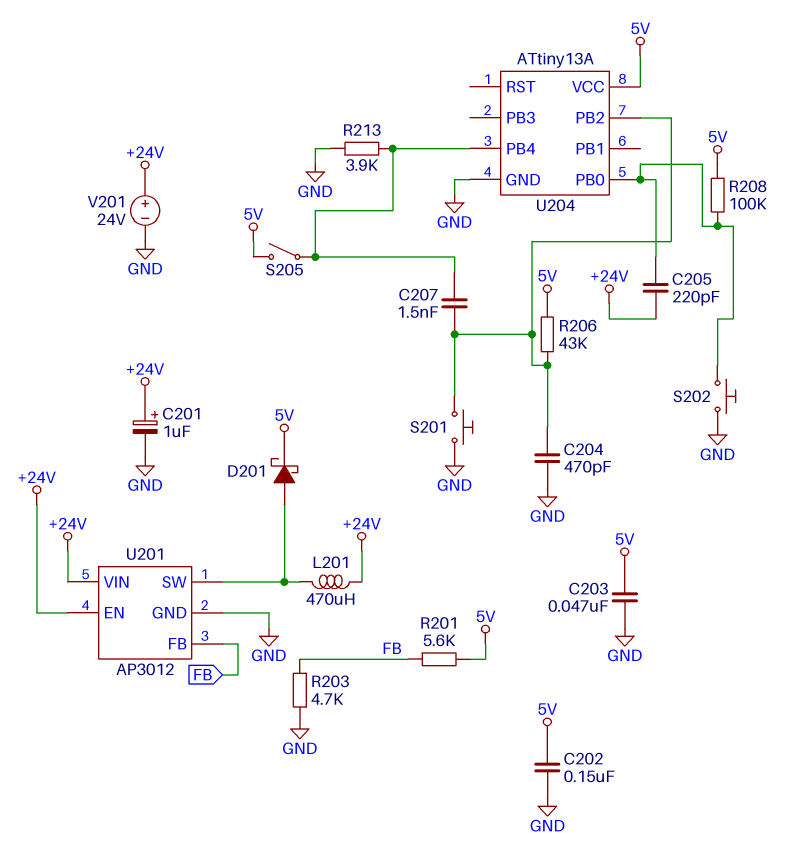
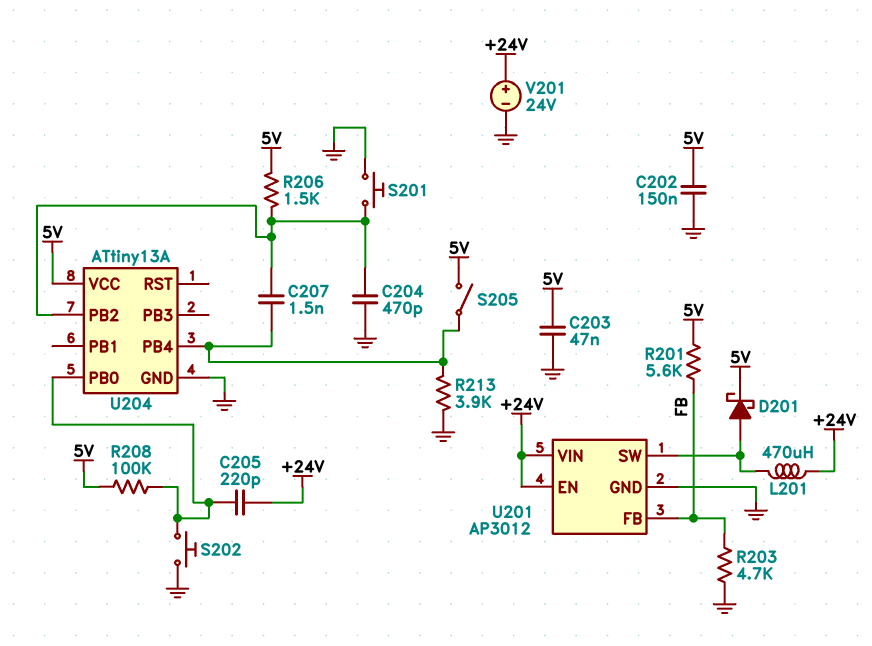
C201: 1uF (plus +24V, minus GND) -> none
R206: 43k (5V, U204/PB2) -> 1.5k (5V, U204/PB2)

